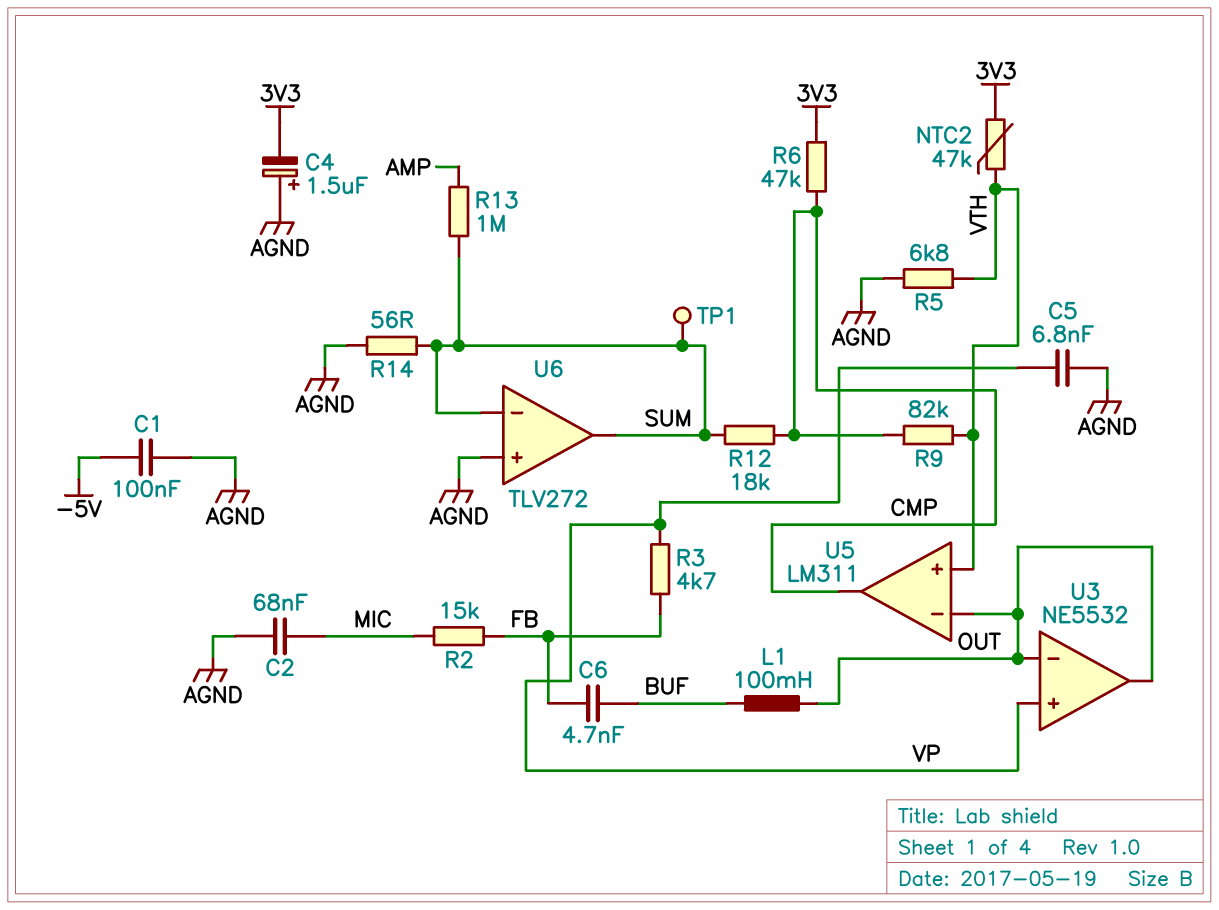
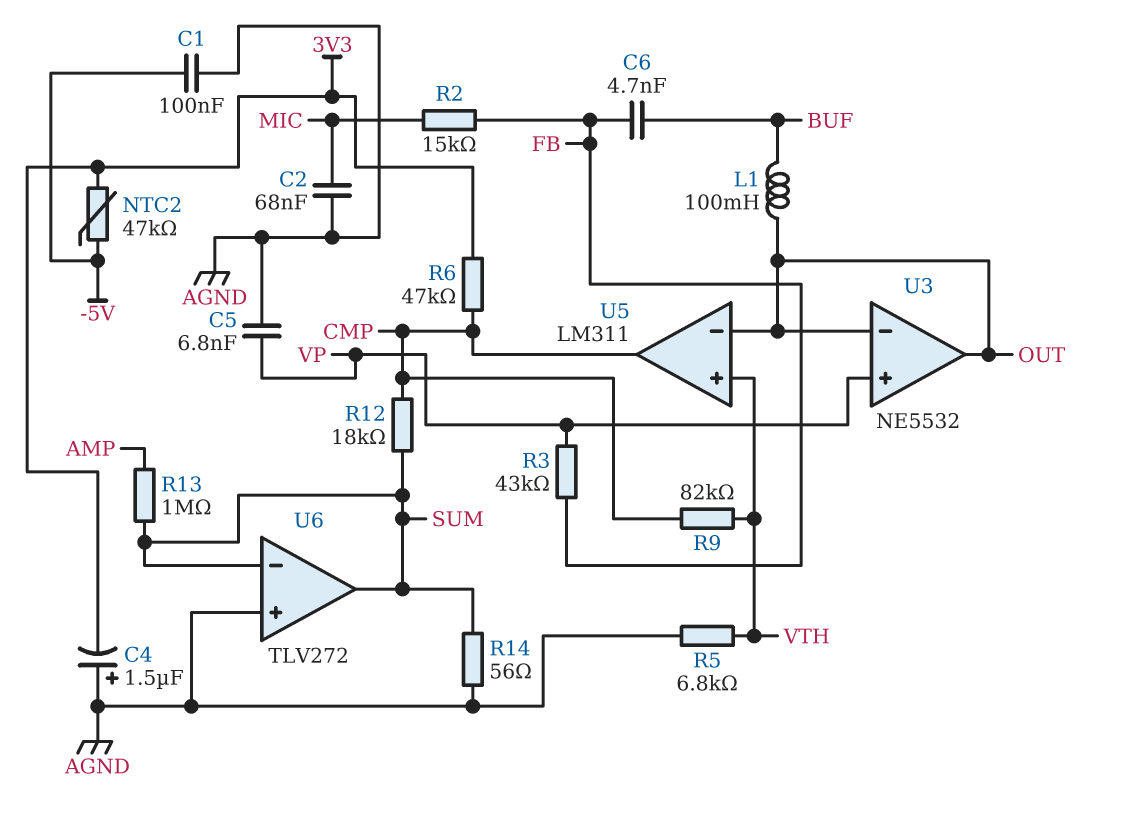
NTC2: 47k (3V3, VTH) -> 47k (-5V, 3V3)
R3: 4.7k (FB, VP) -> 43k (FB, VP)
TP1: test point (SUM) -> none

